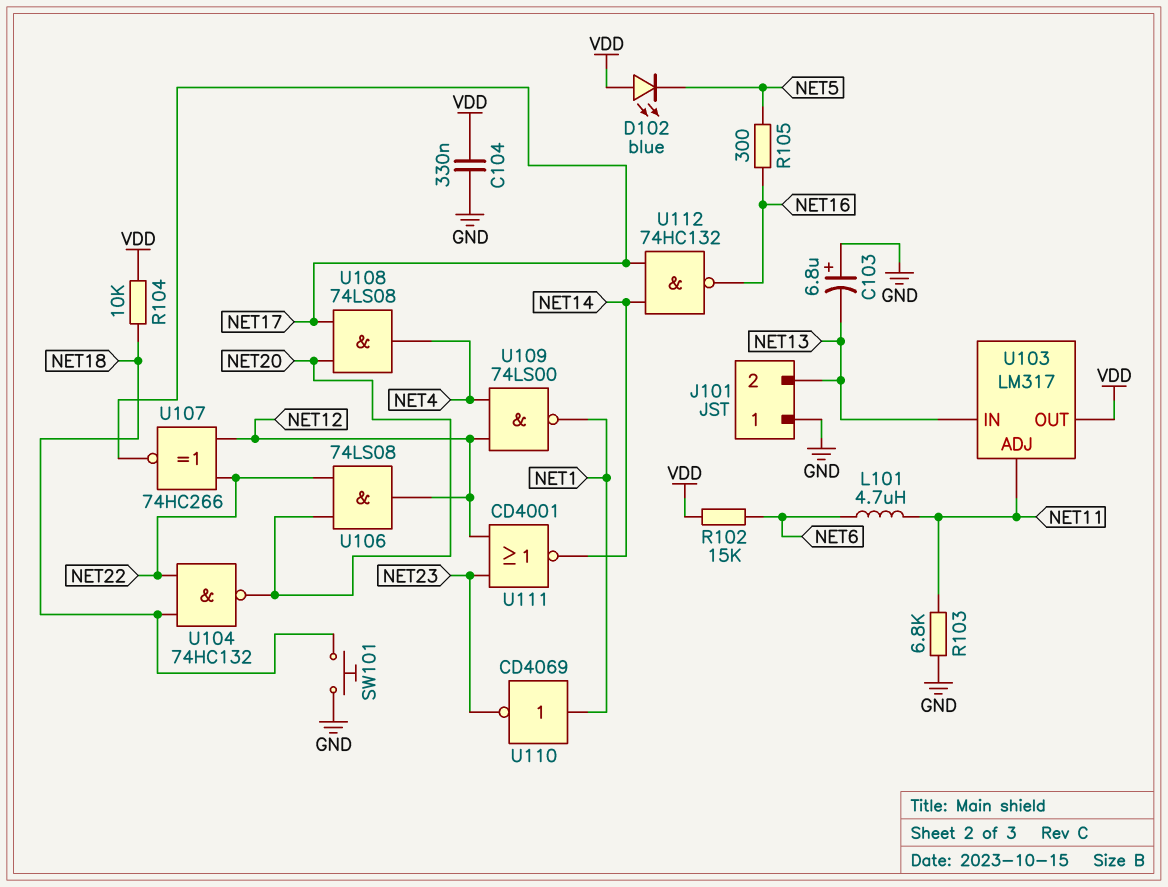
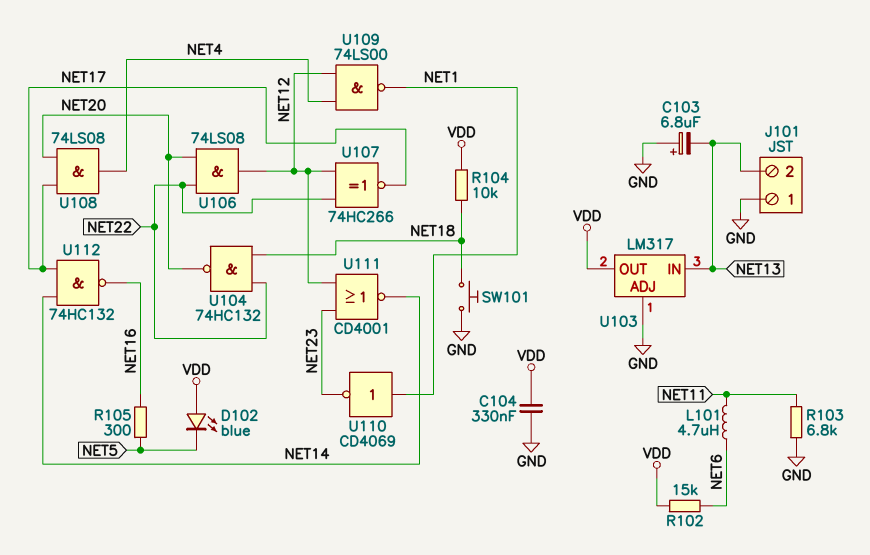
U103 pin ADJ: NET11 -> GND

